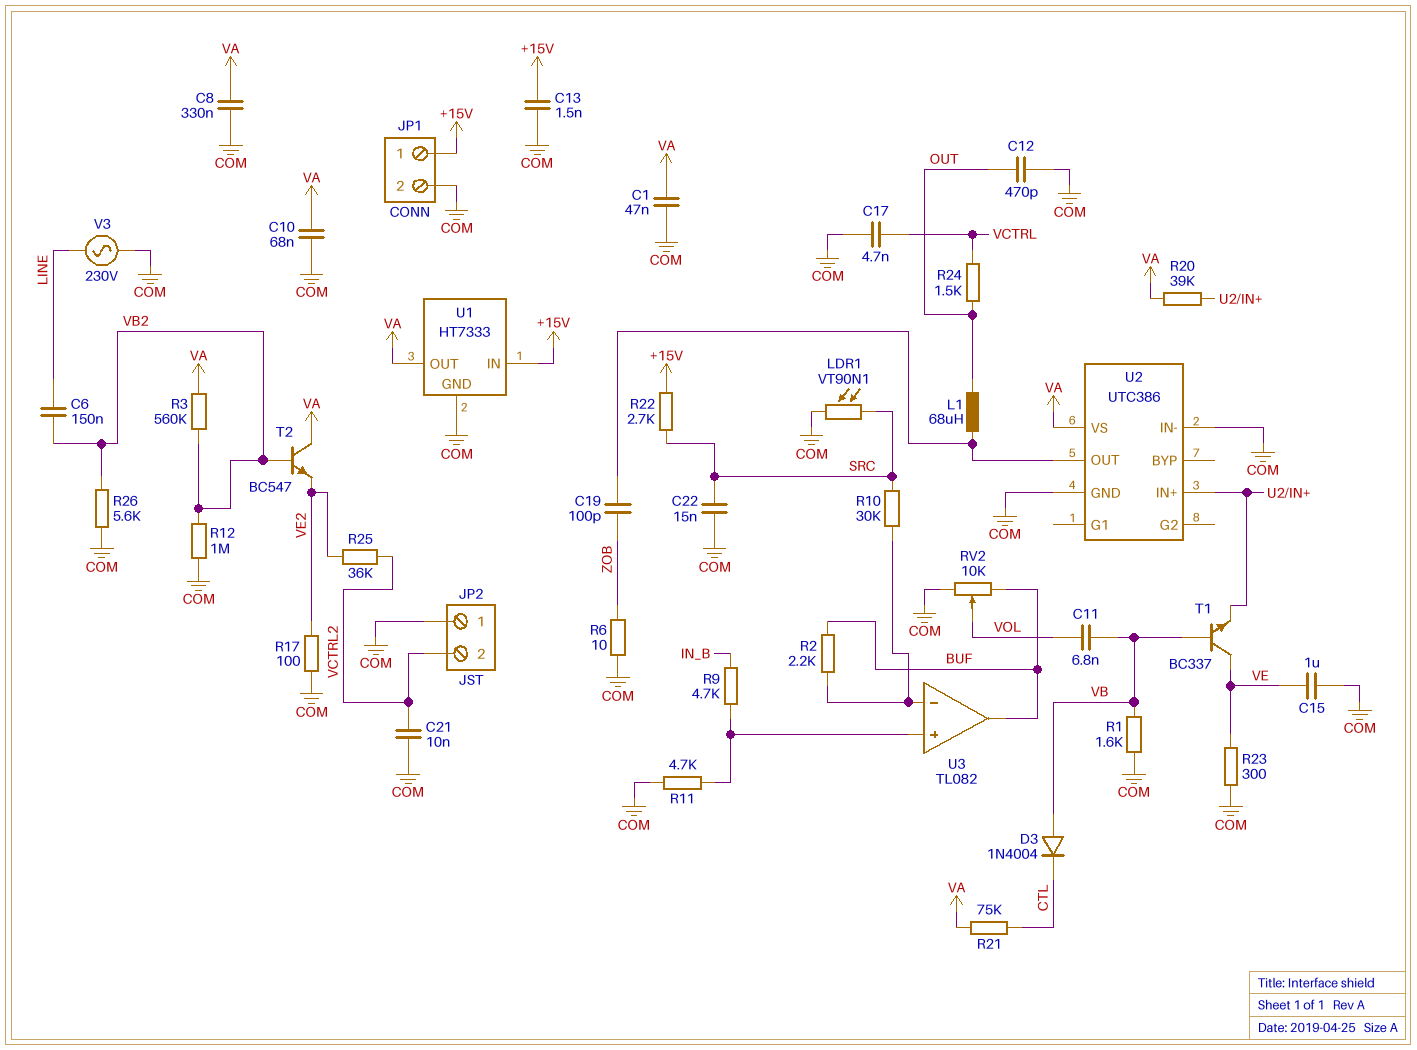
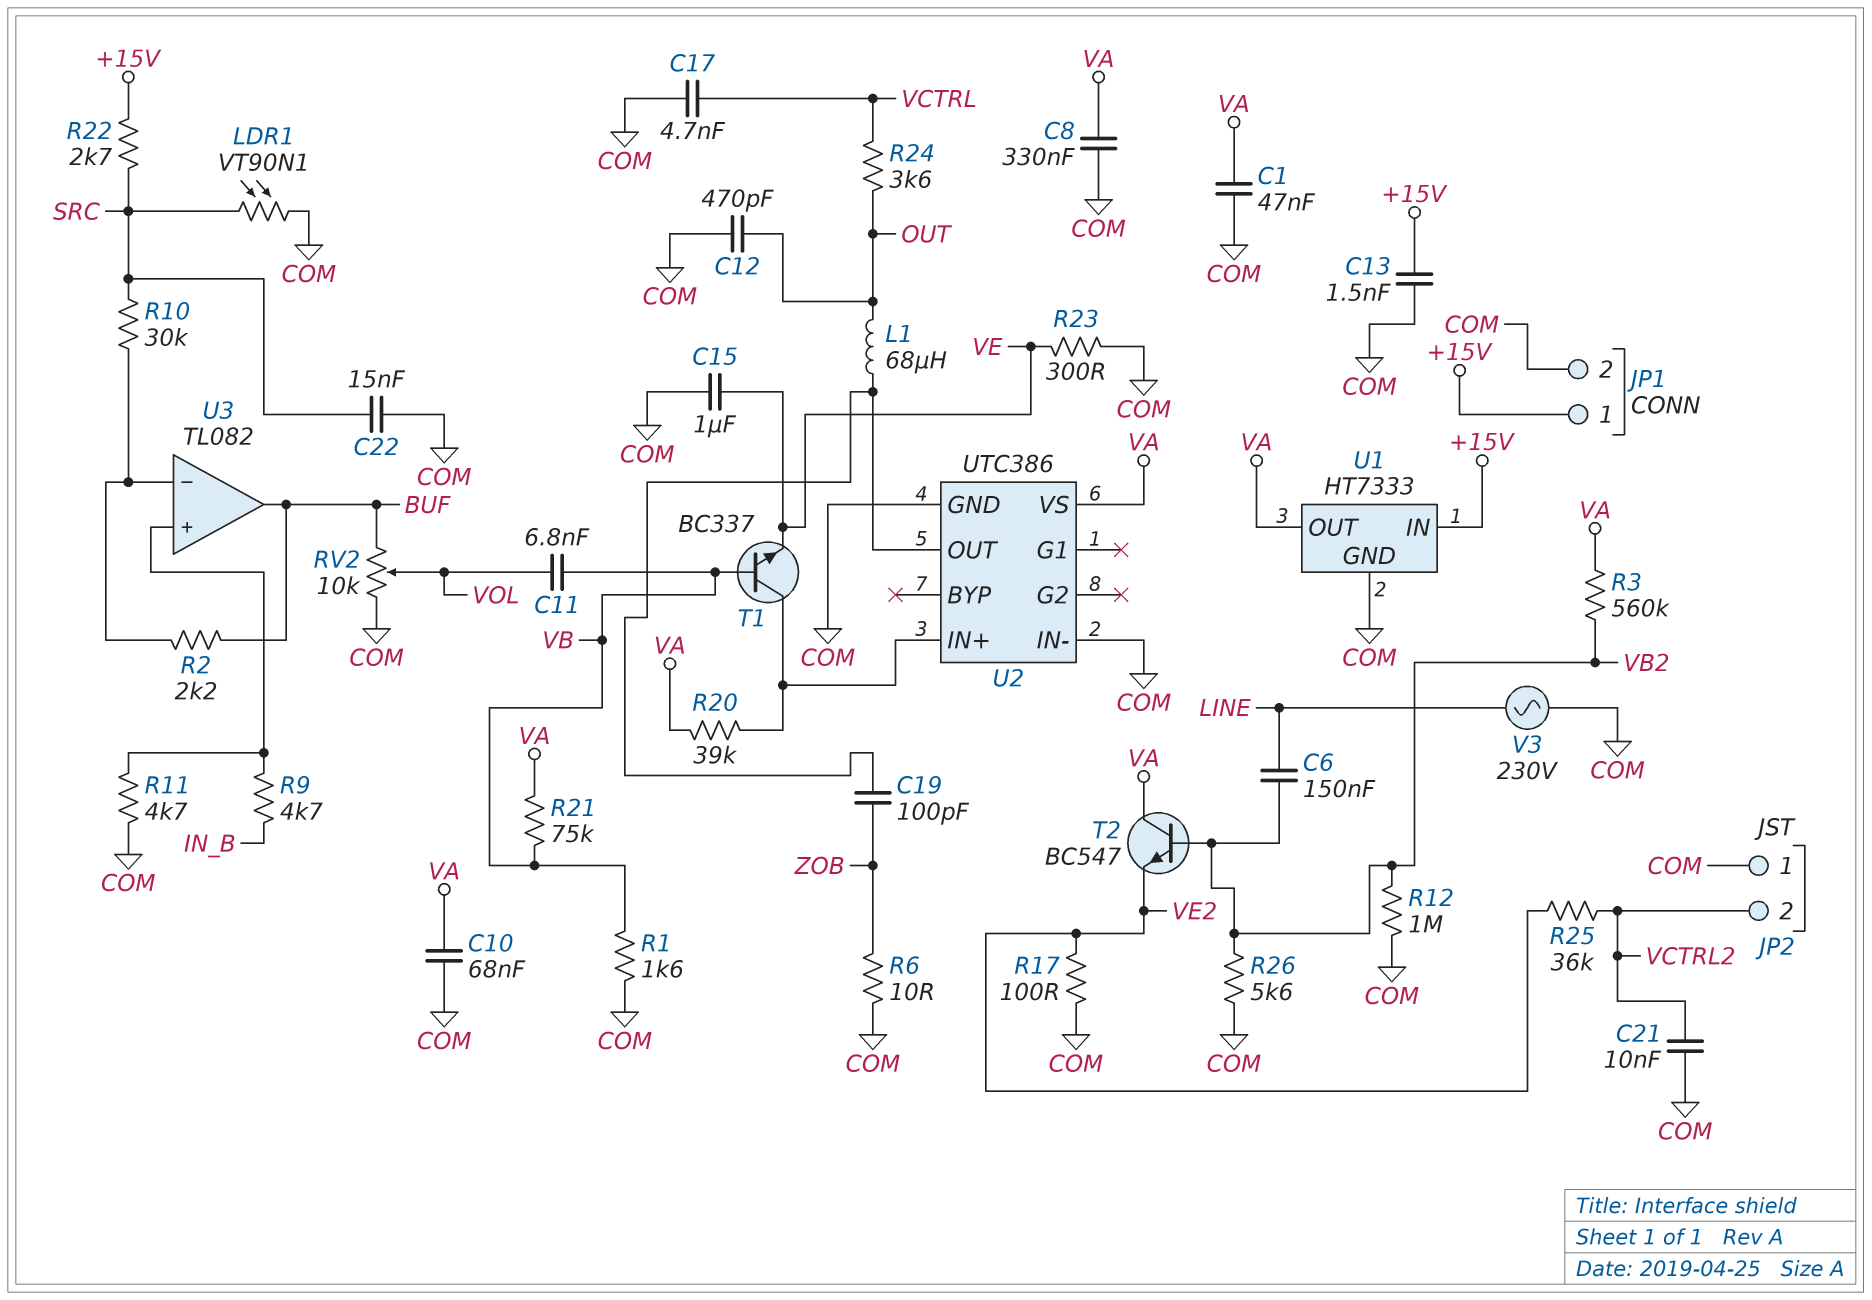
D3: diode 1N4004 (A VB, K CTL) -> none
R21: 75k (CTL, VA) -> 75k (VA, VB)
R24: 1.5k (OUT, VCTRL) -> 3.6k (OUT, VCTRL)
T1: NPN BC337 (B VB, C VE, E U2/IN+) -> NPN BC337 (B VB, C U2/IN+, E VE)

